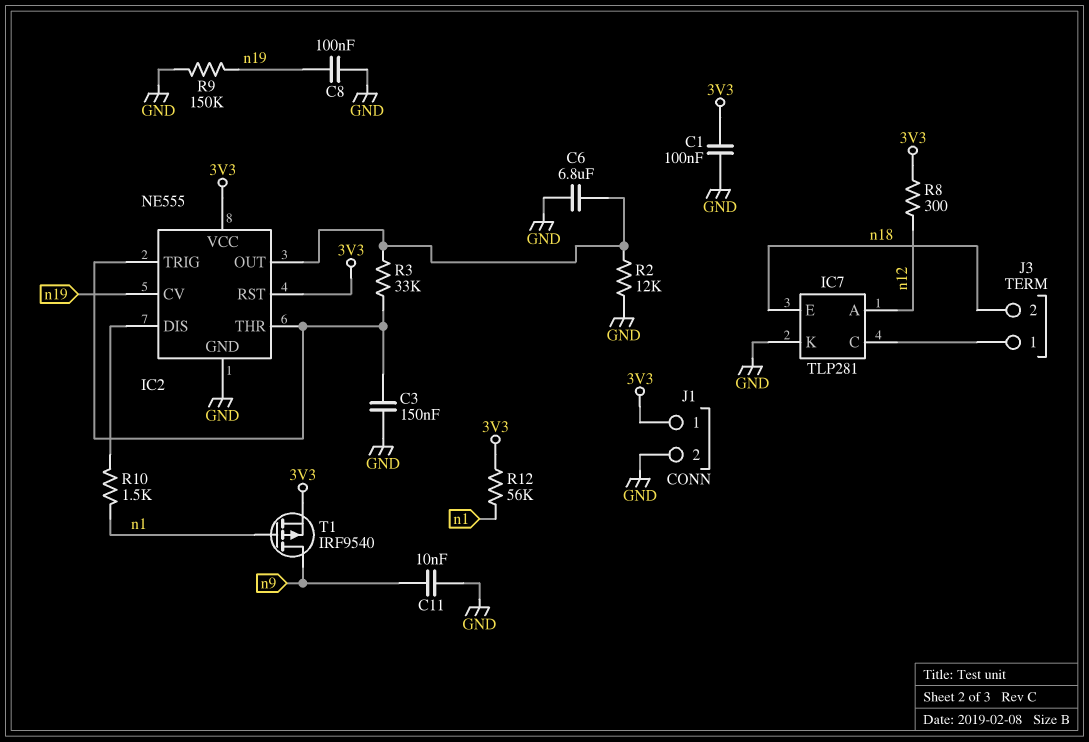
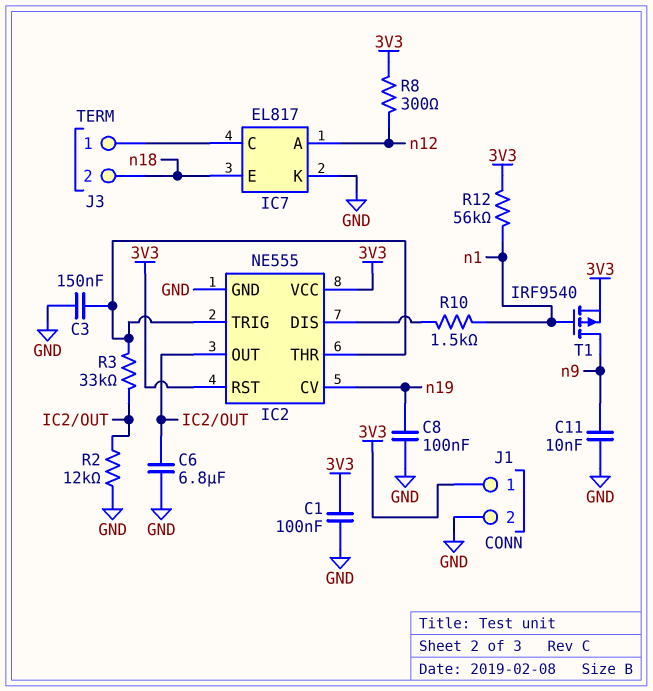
IC7: TLP281 -> EL817
R9: 150k (GND, n19) -> none

